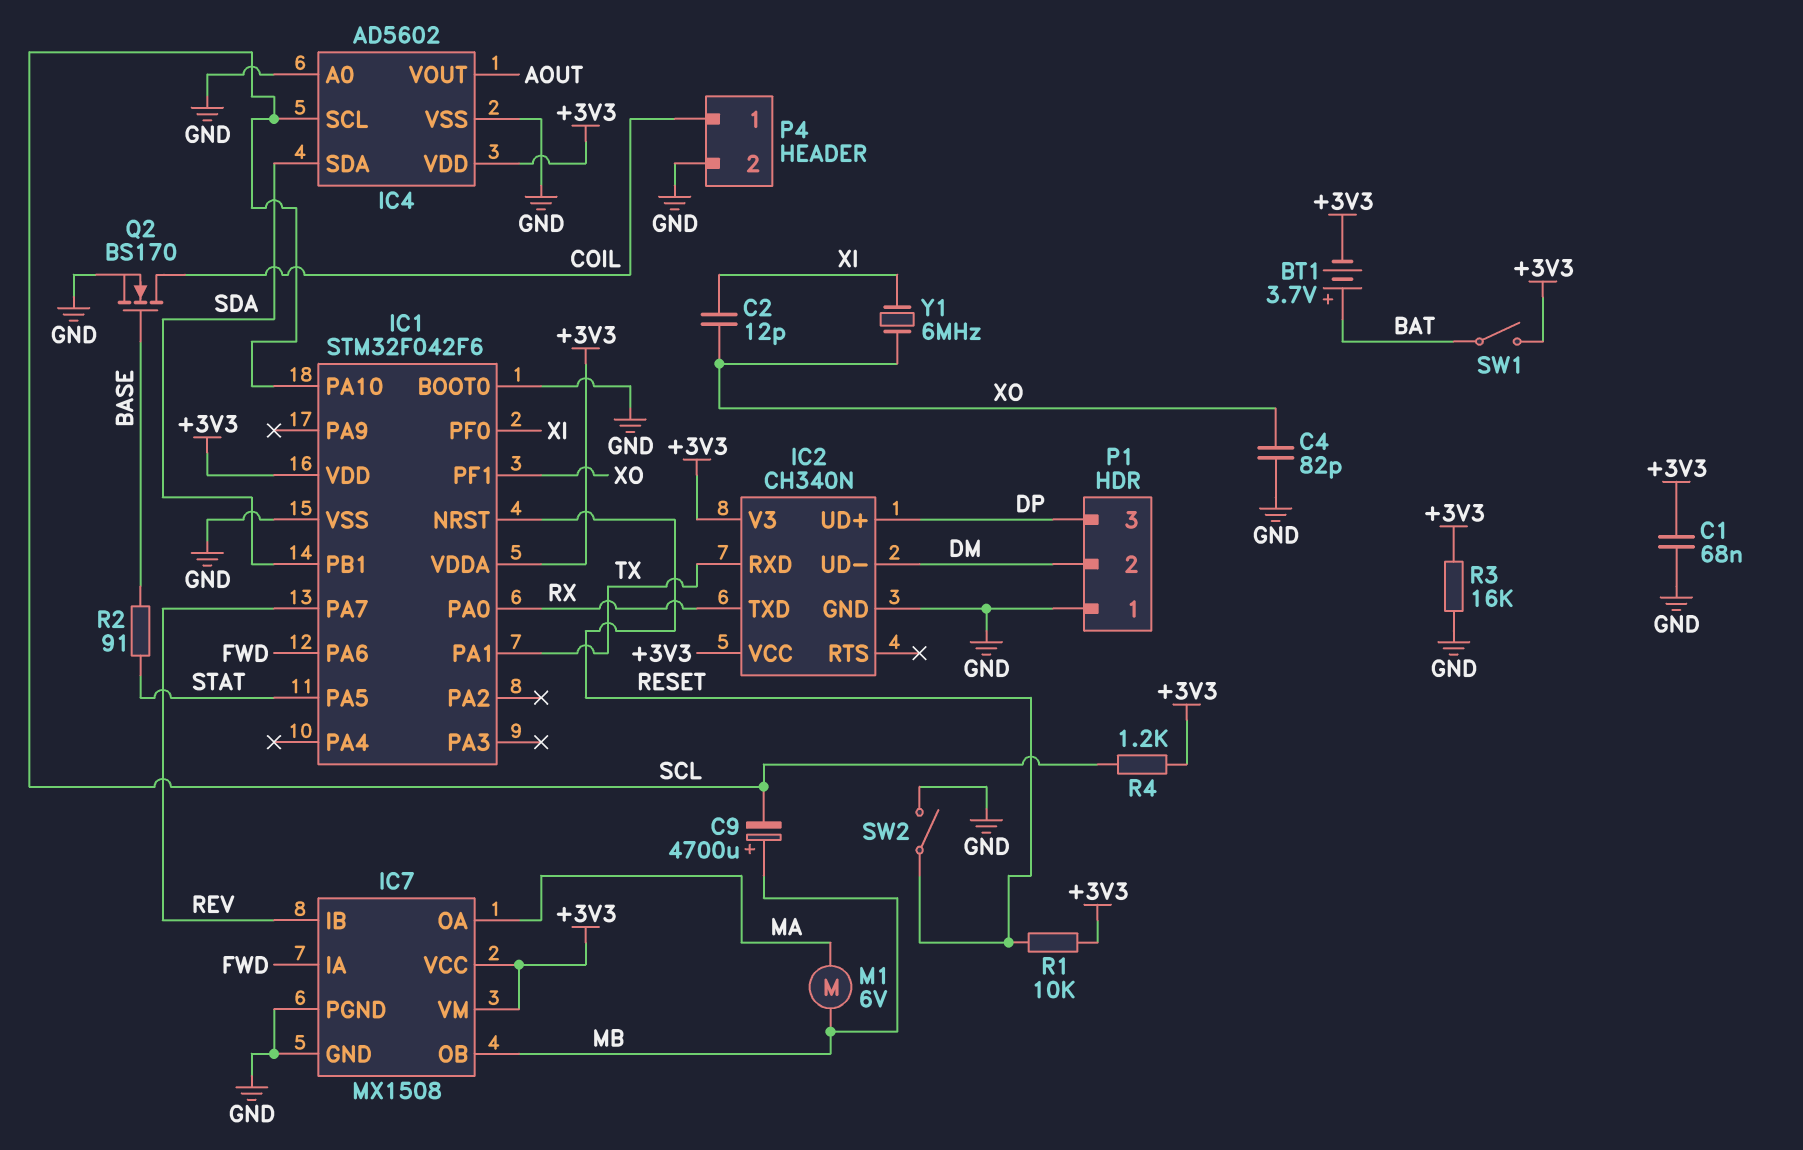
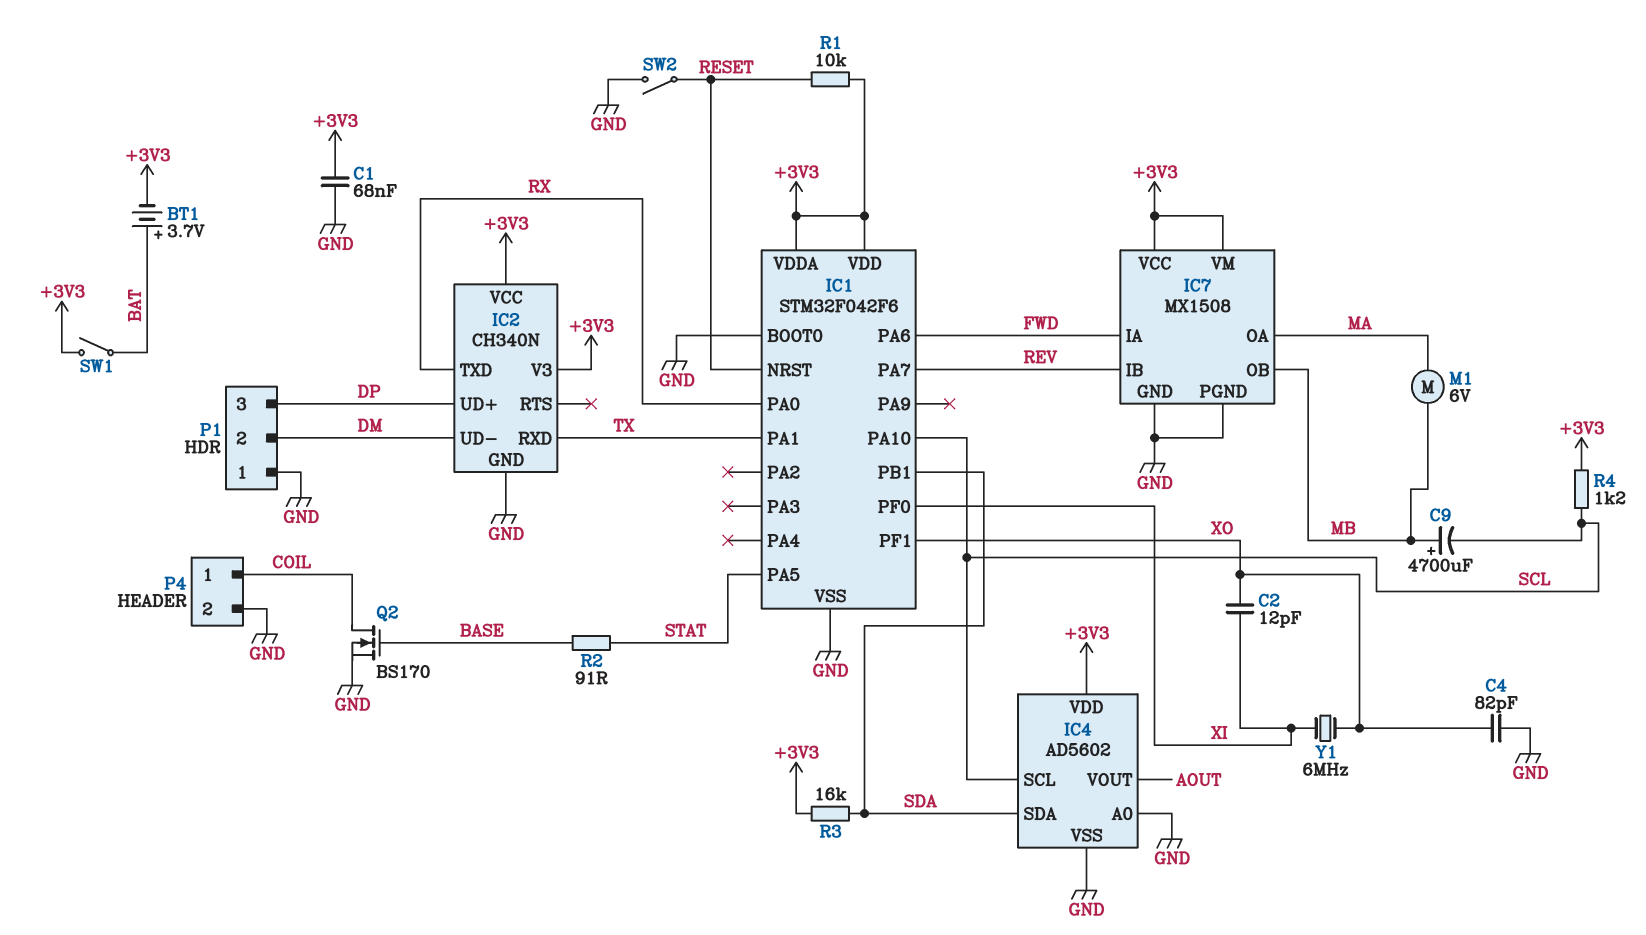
R3: 16k (+3V3, GND) -> 16k (+3V3, SDA)

